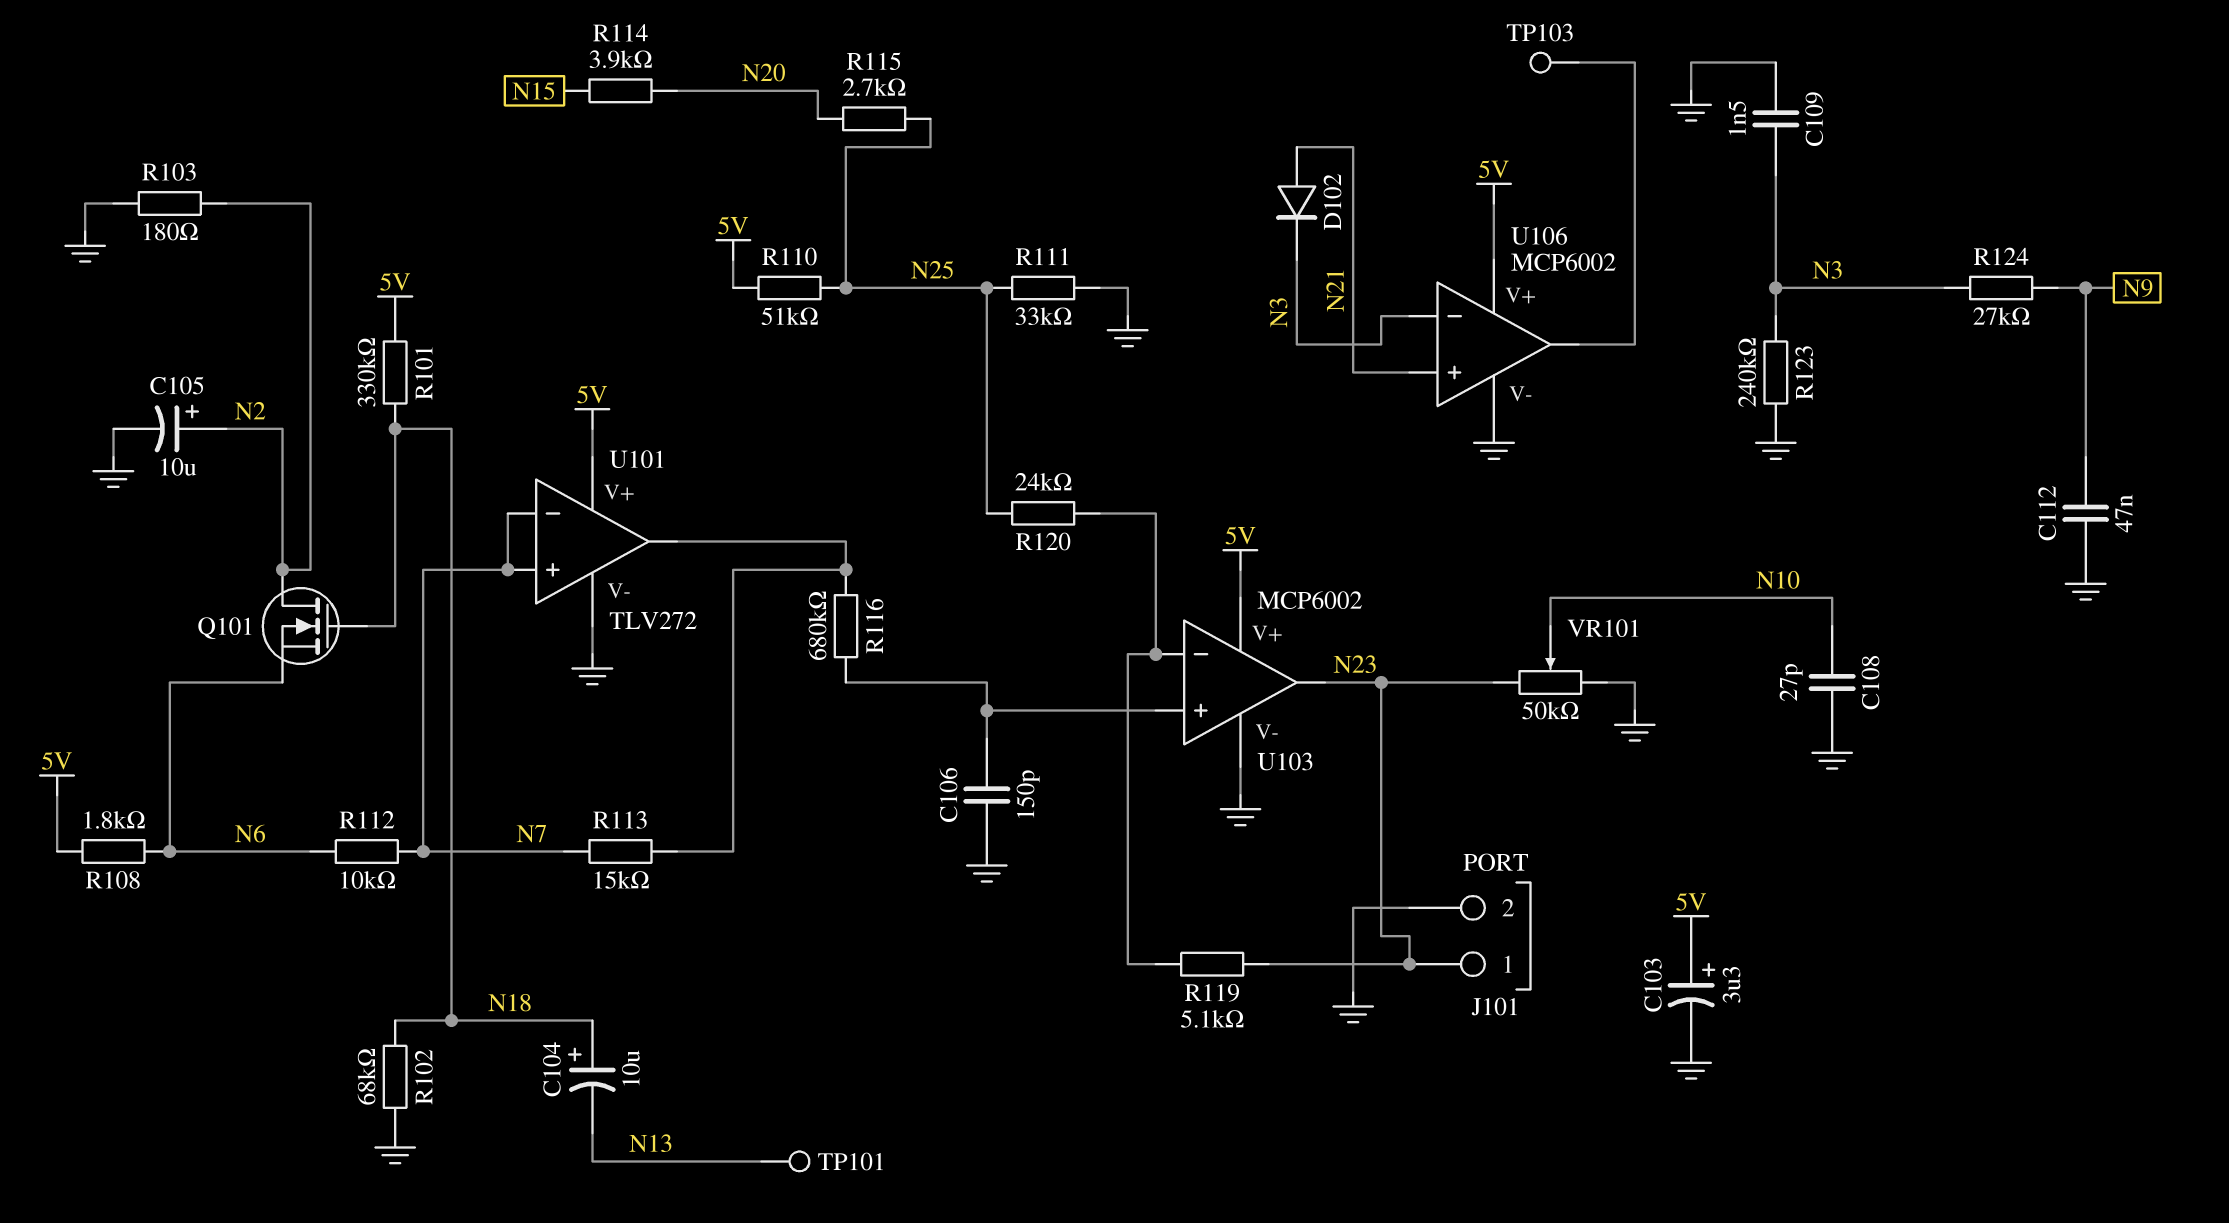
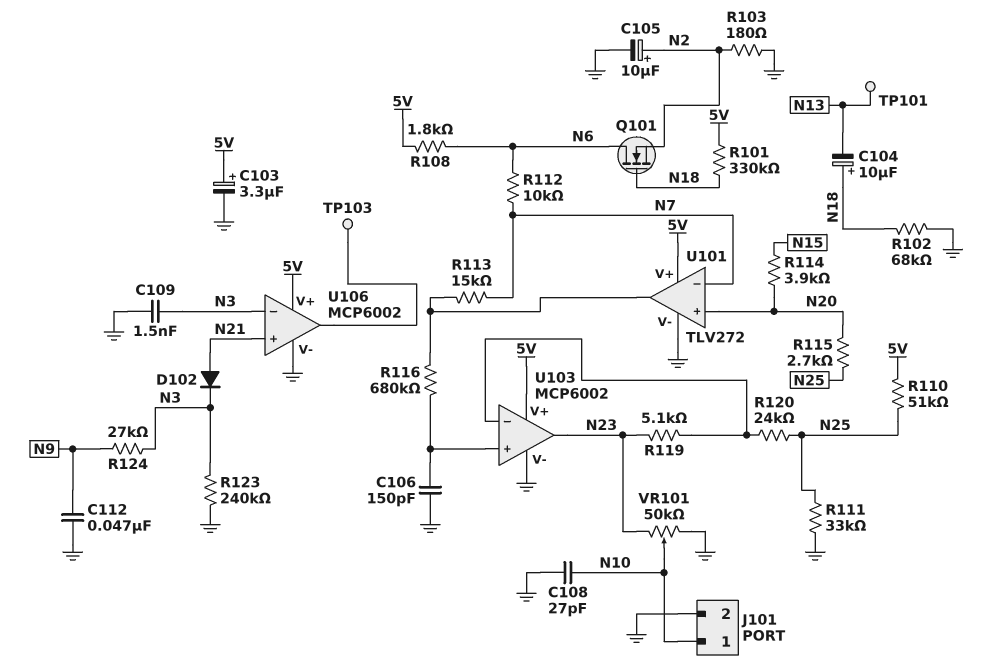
J101 pin 1: N23 -> N10
Q101: NMOS (G N18, D N2, S N6) -> NMOS (G N18, D N6, S N2)
U101 pin in+: N7 -> N20

